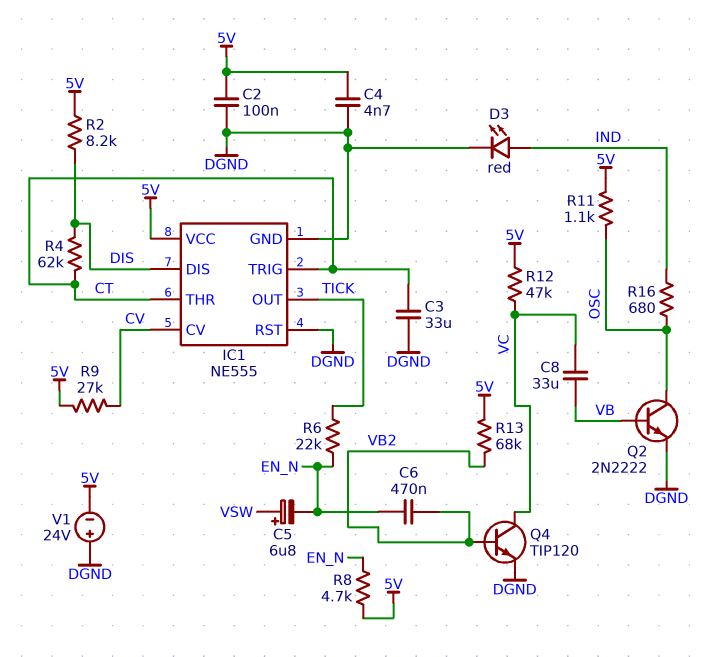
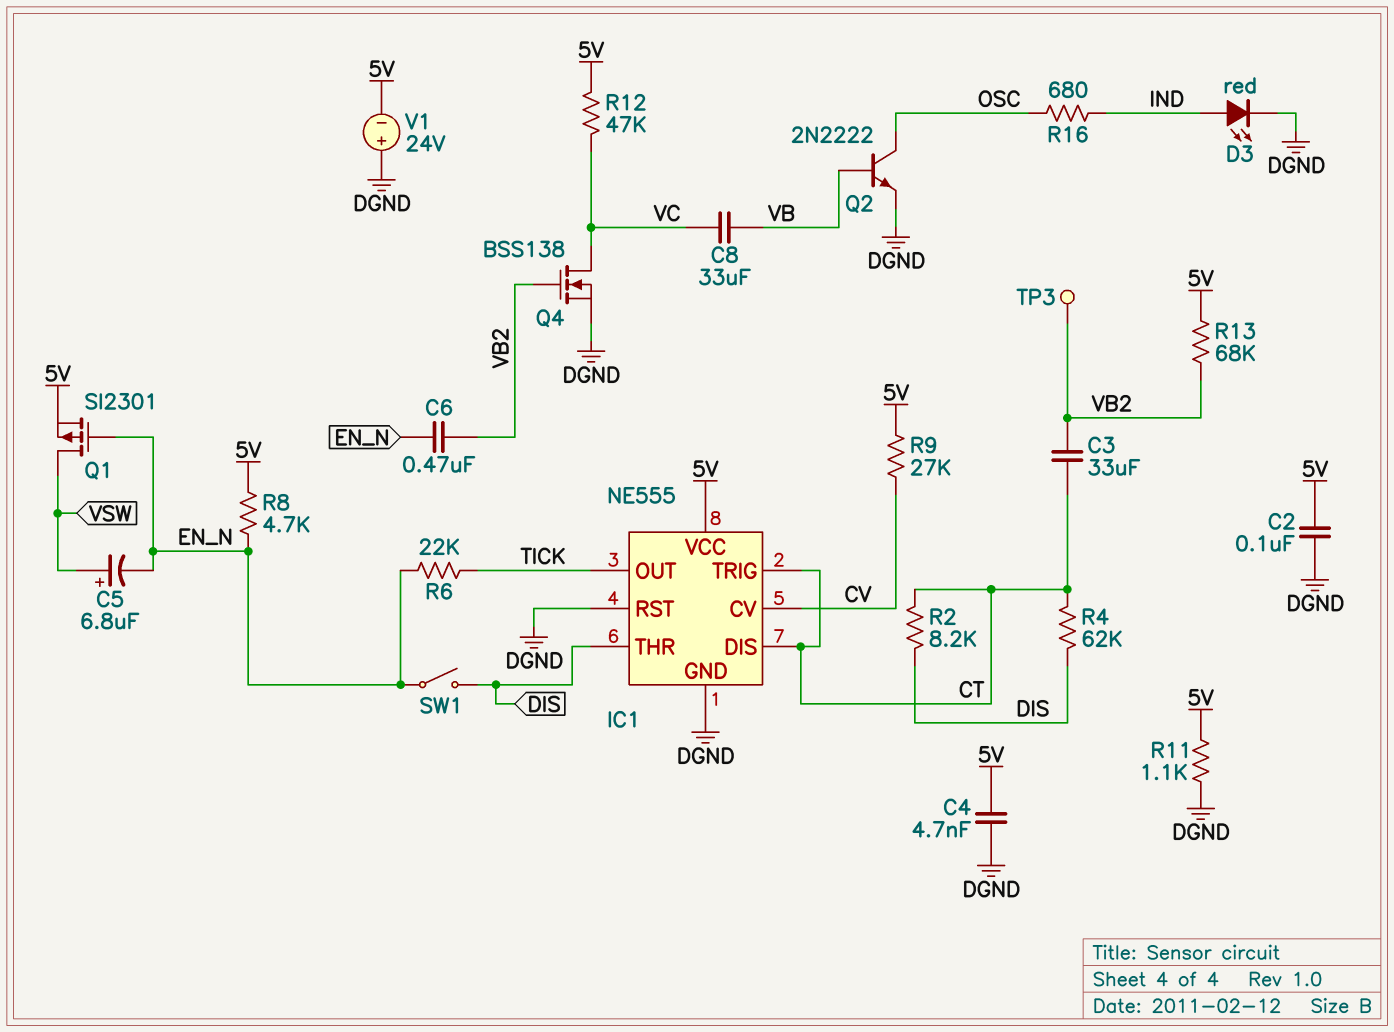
C3: 33uF (CT, DGND) -> 33uF (CT, VB2)
IC1 pin DIS: DIS -> CT
IC1 pin THR: CT -> DIS
Q1: none -> PMOS SI2301 (G EN_N, D VSW, S 5V)
Q4: NPN TIP120 (B VB2, C VC, E DGND) -> NMOS BSS138 (G VB2, D VC, S DGND)
R2: 8.2k (5V, DIS) -> 8.2k (CT, DIS)
R11: 1.1k (5V, OSC) -> 1.1k (5V, DGND)
SW1: none -> switch (DIS, EN_N)
TP3: none -> test point (VB2)

